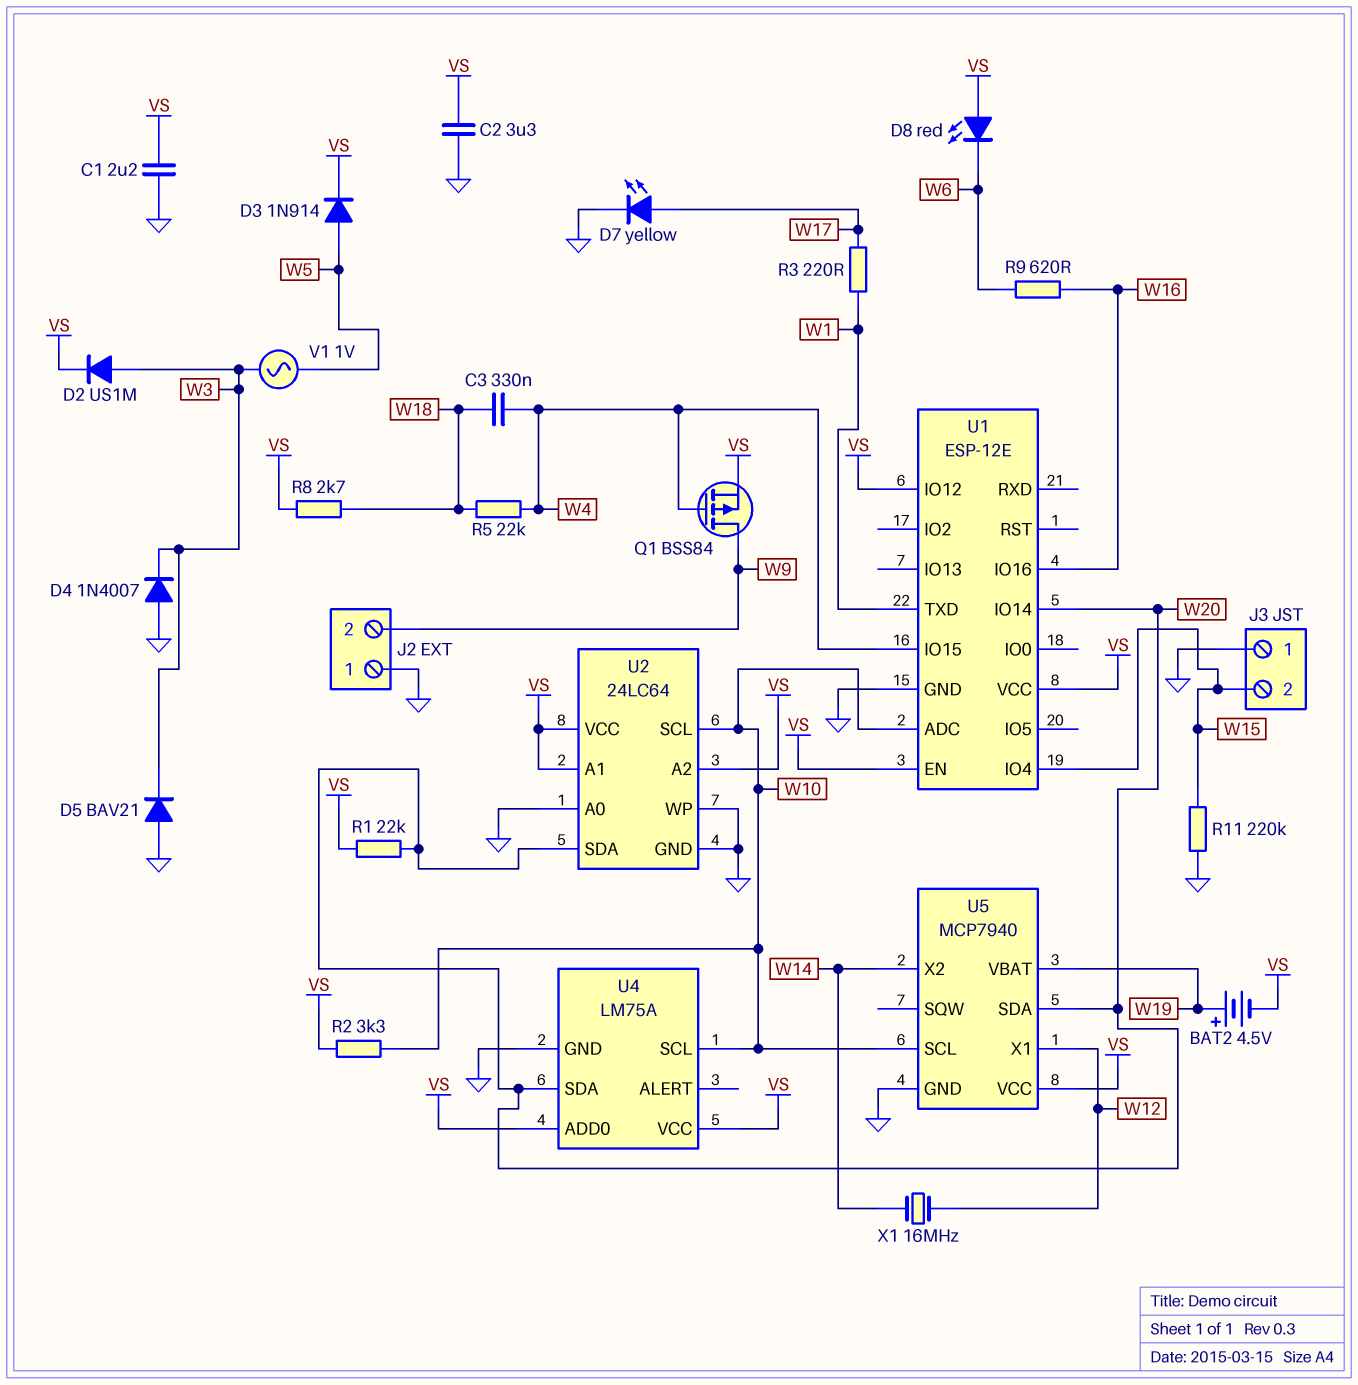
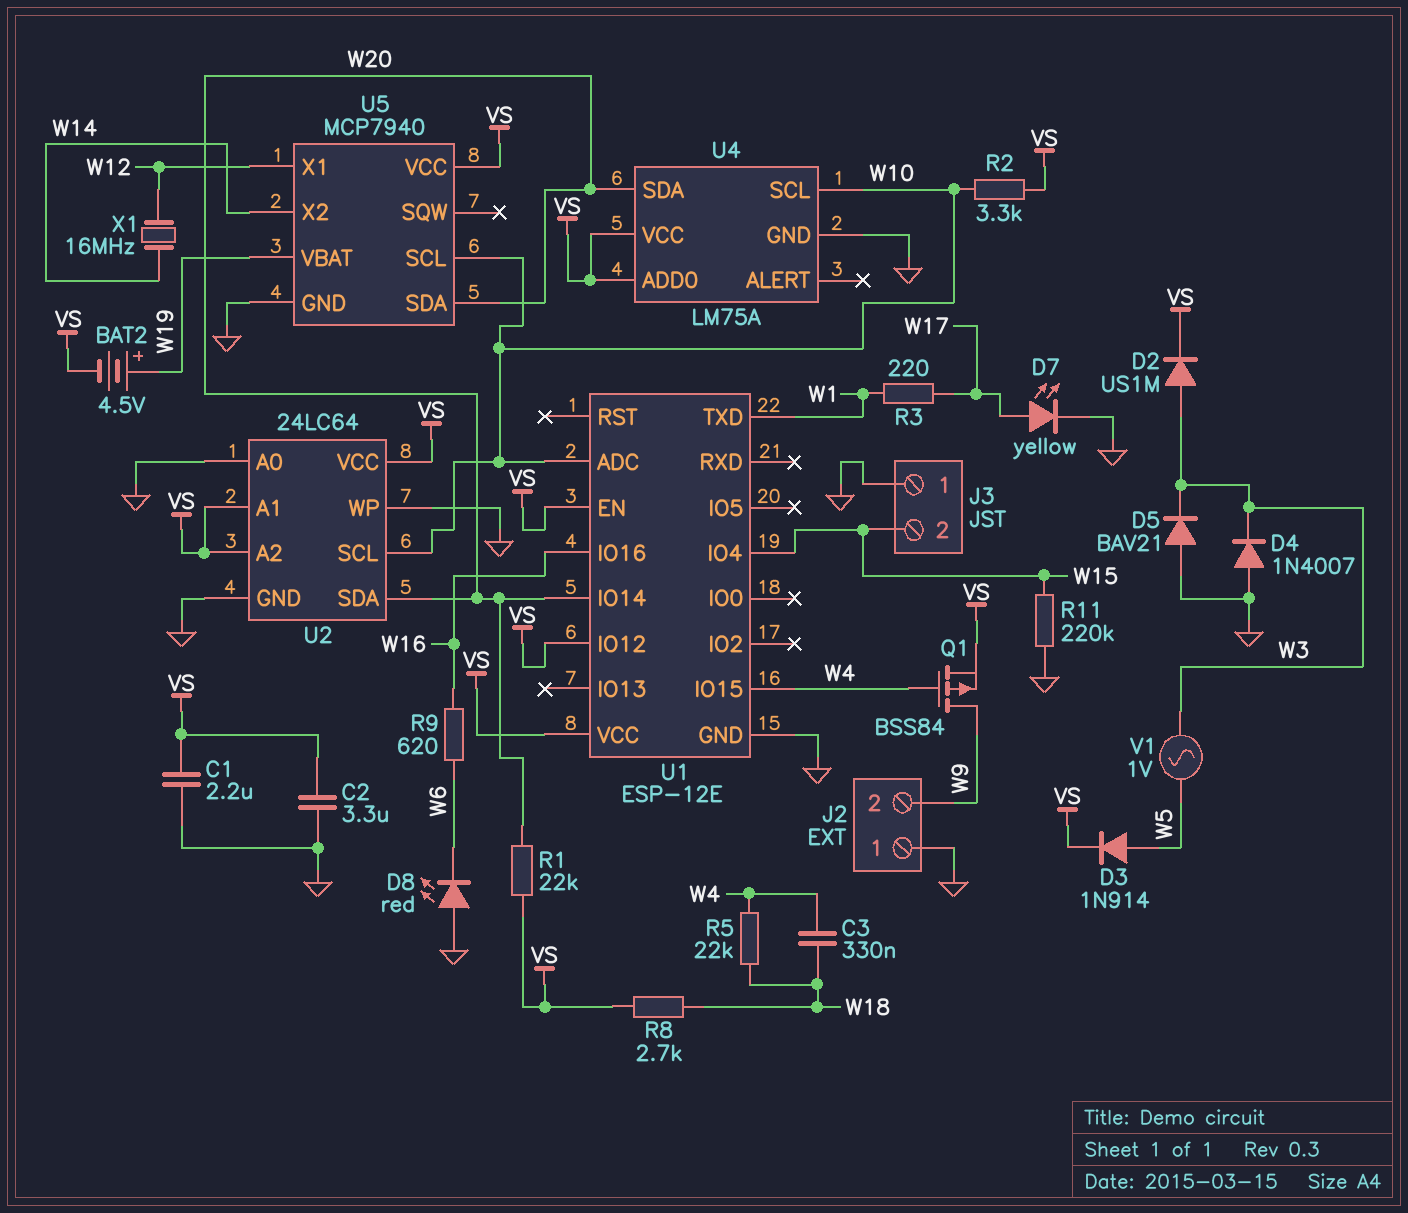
D8: LED red (A VS, K W6) -> LED red (A GND, K W6)

